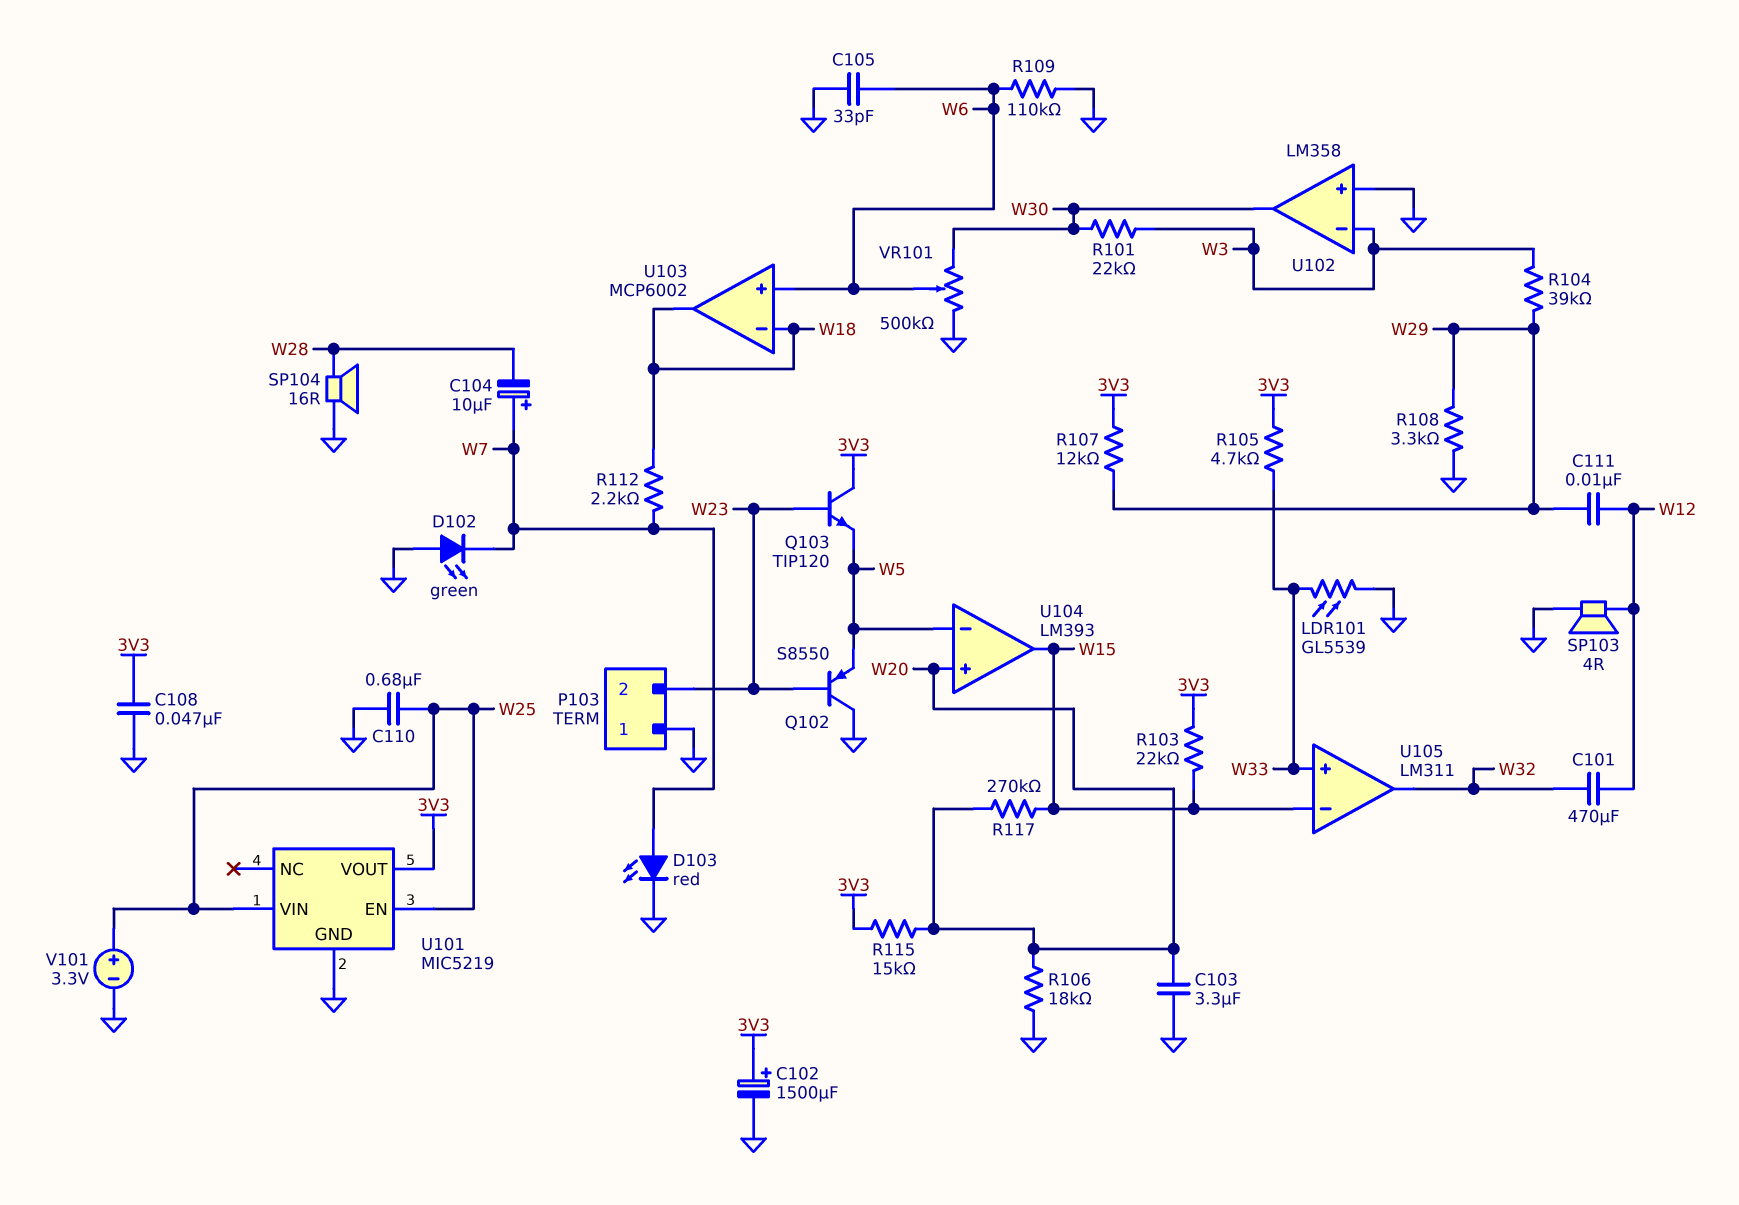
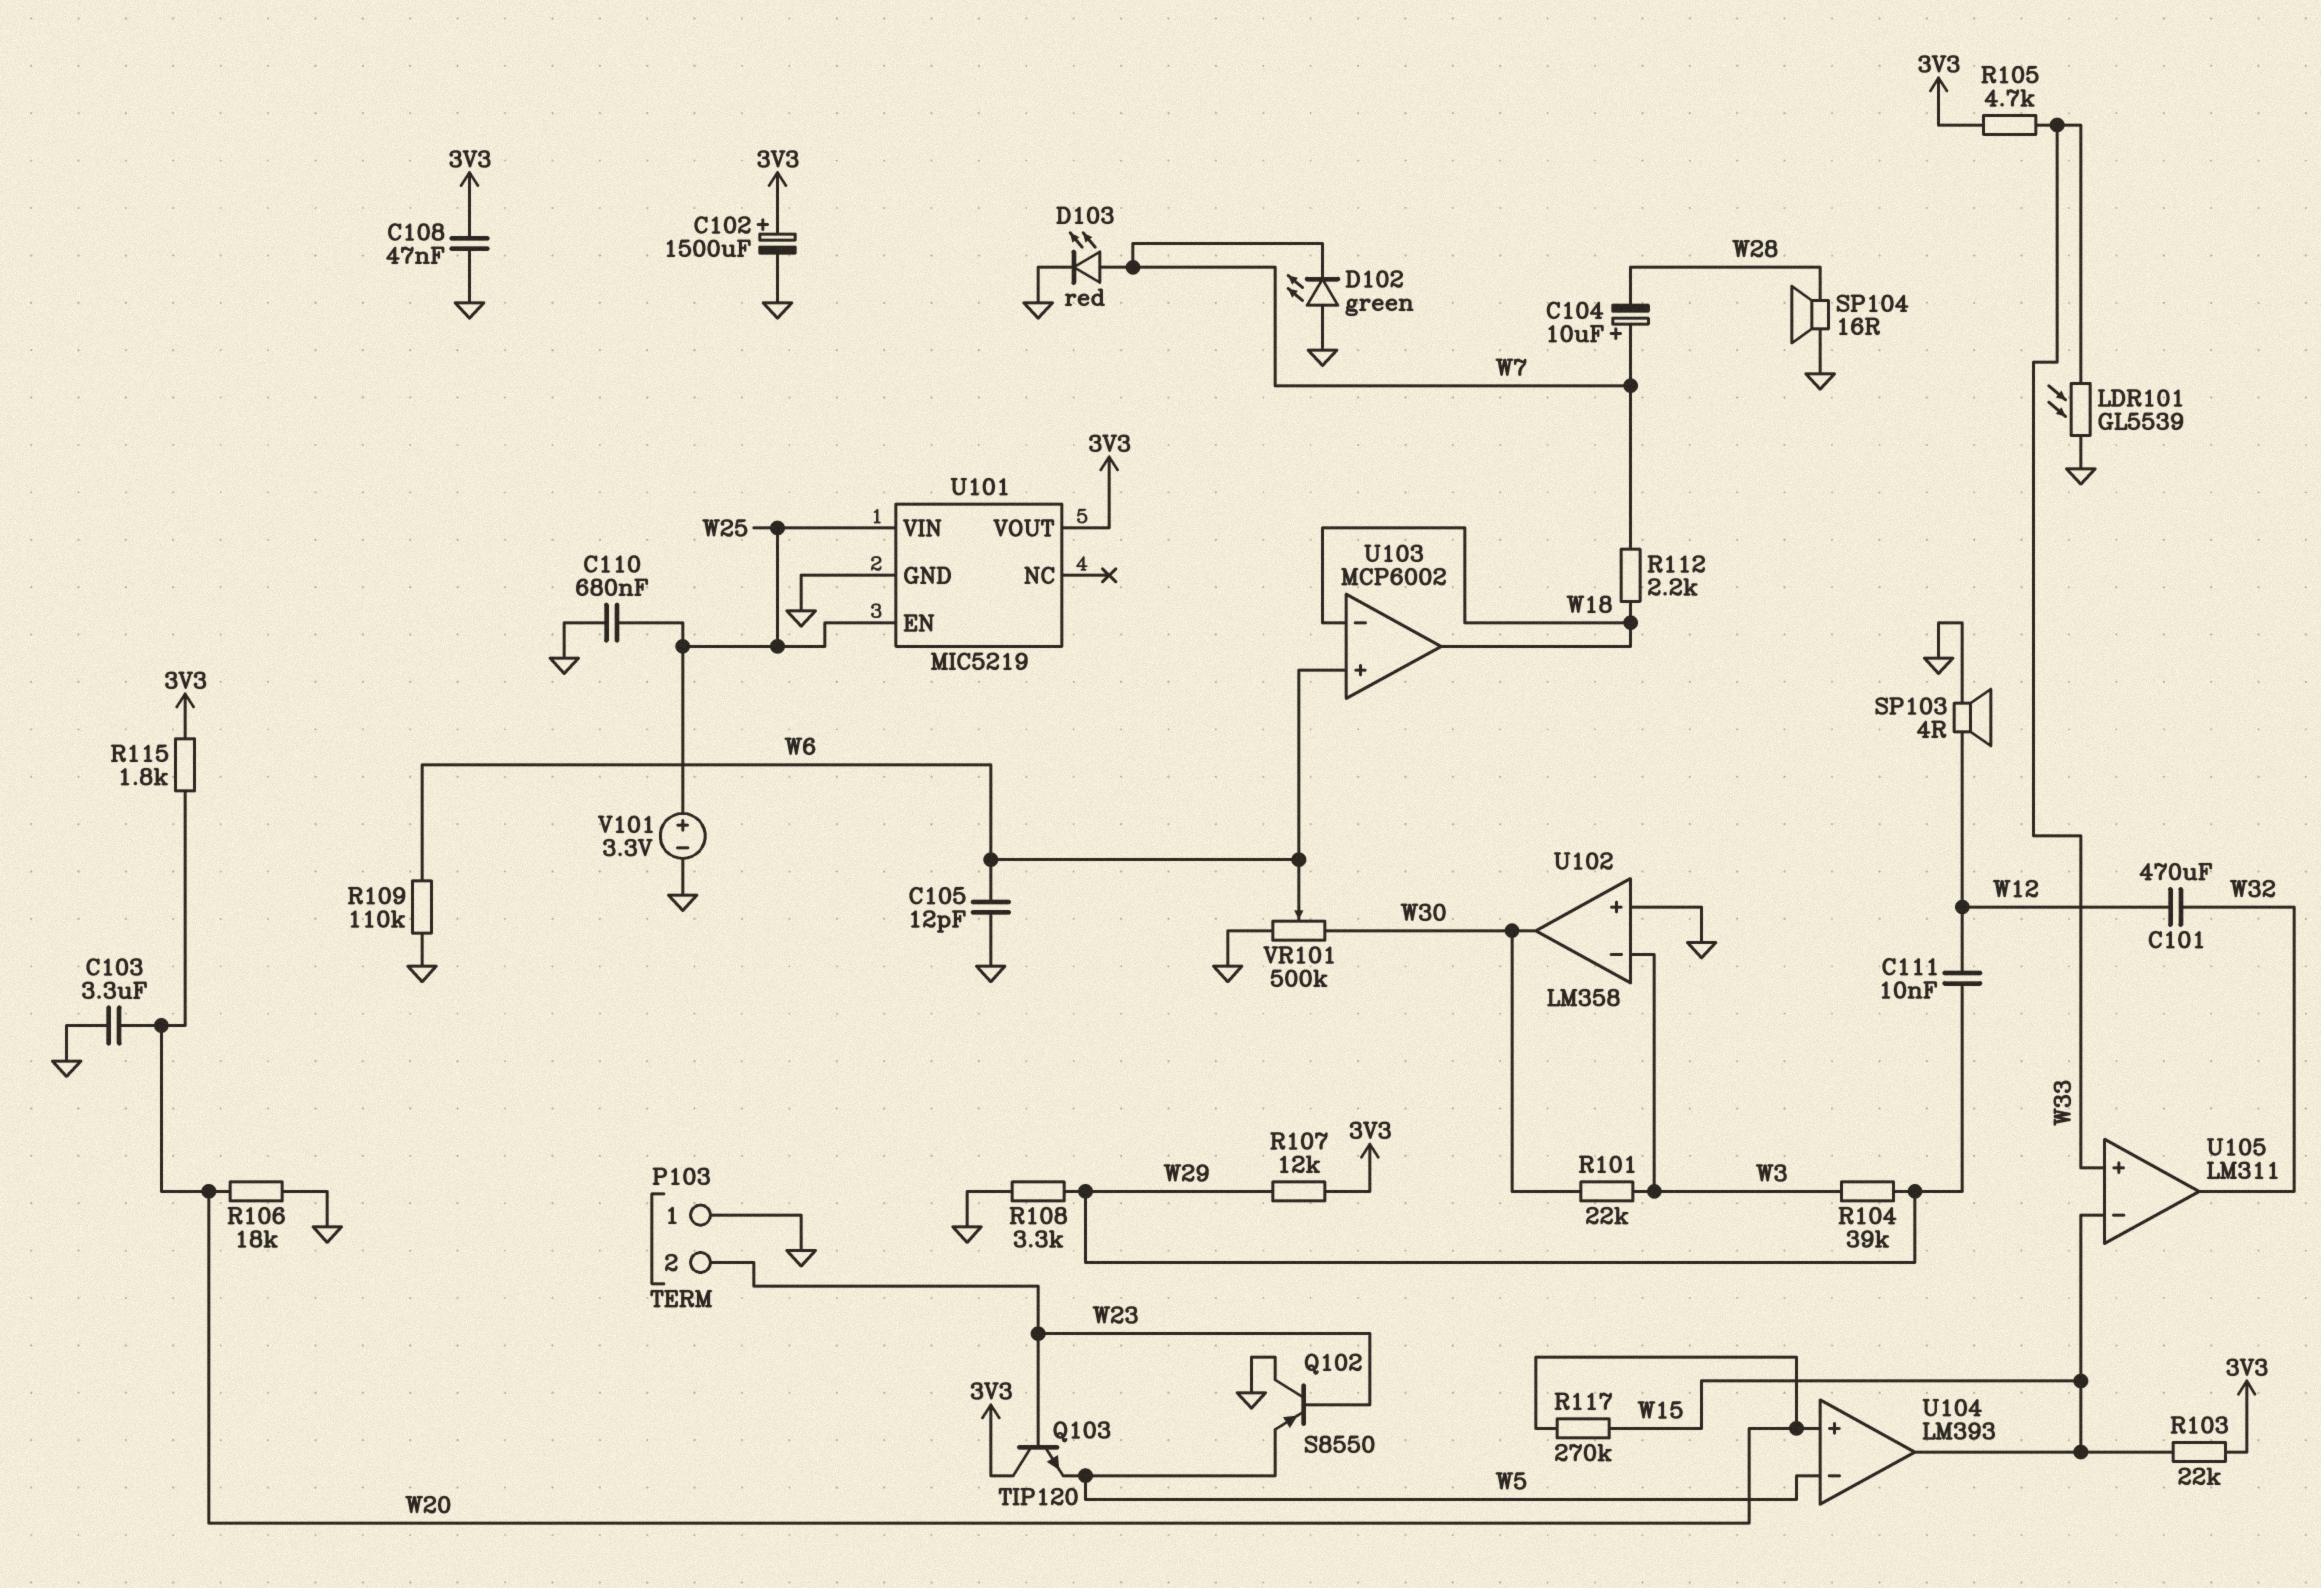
C105: 33pF (GND, W6) -> 12pF (GND, W6)
R115: 15k (3V3, W20) -> 1.8k (3V3, W20)

